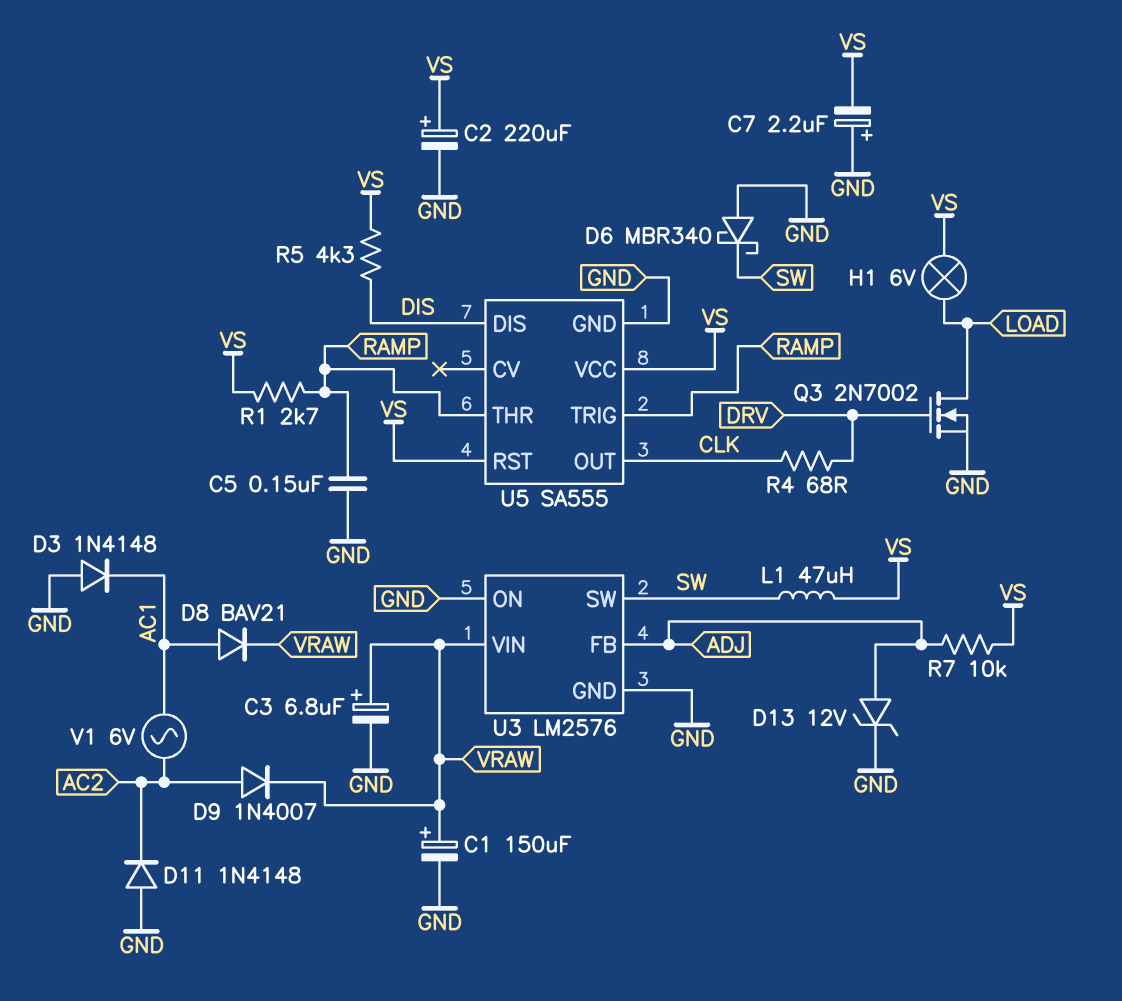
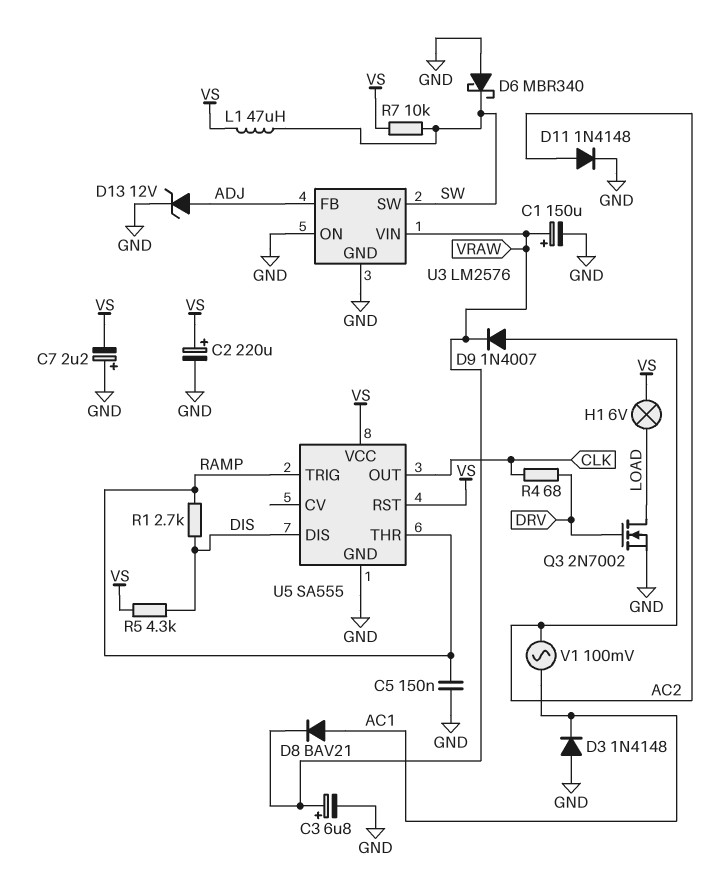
D11: diode 1N4148 (A GND, K AC2) -> diode 1N4148 (A AC2, K GND)
R1: 2.7k (RAMP, VS) -> 2.7k (DIS, RAMP)
R7: 10k (ADJ, VS) -> 10k (SW, VS)
V1: AC 6V (AC1, AC2) -> AC 100mV (AC1, AC2)

